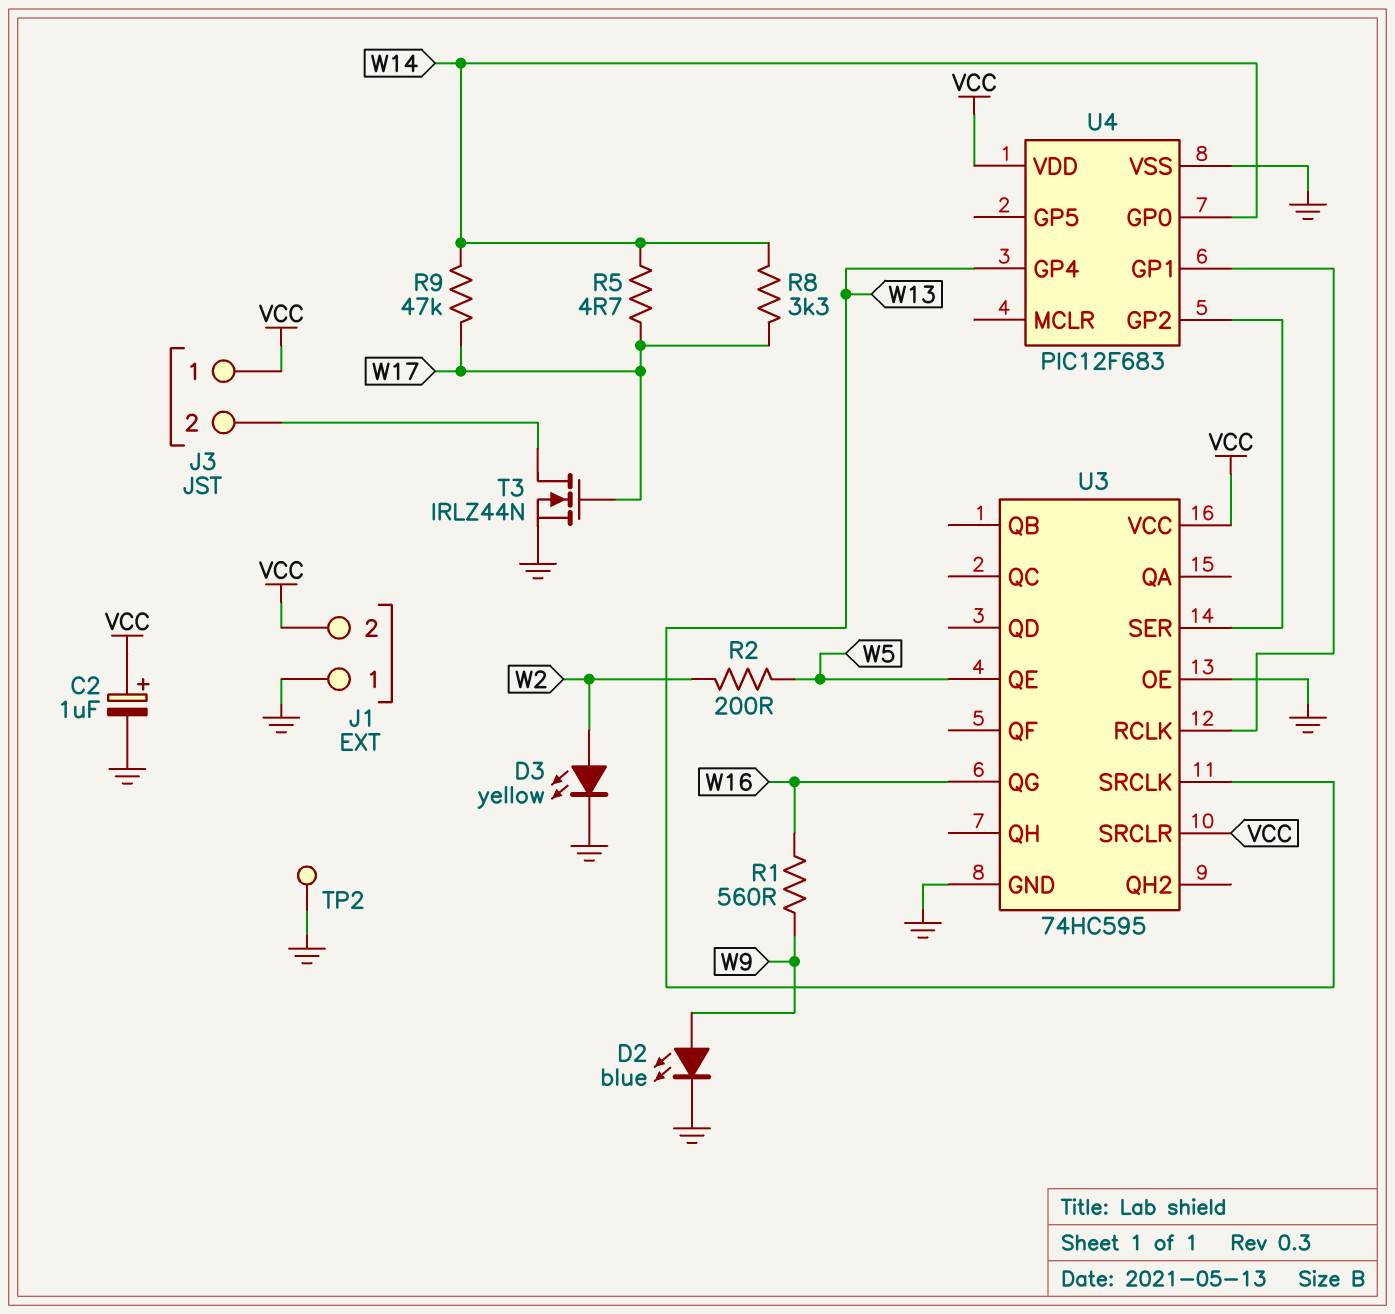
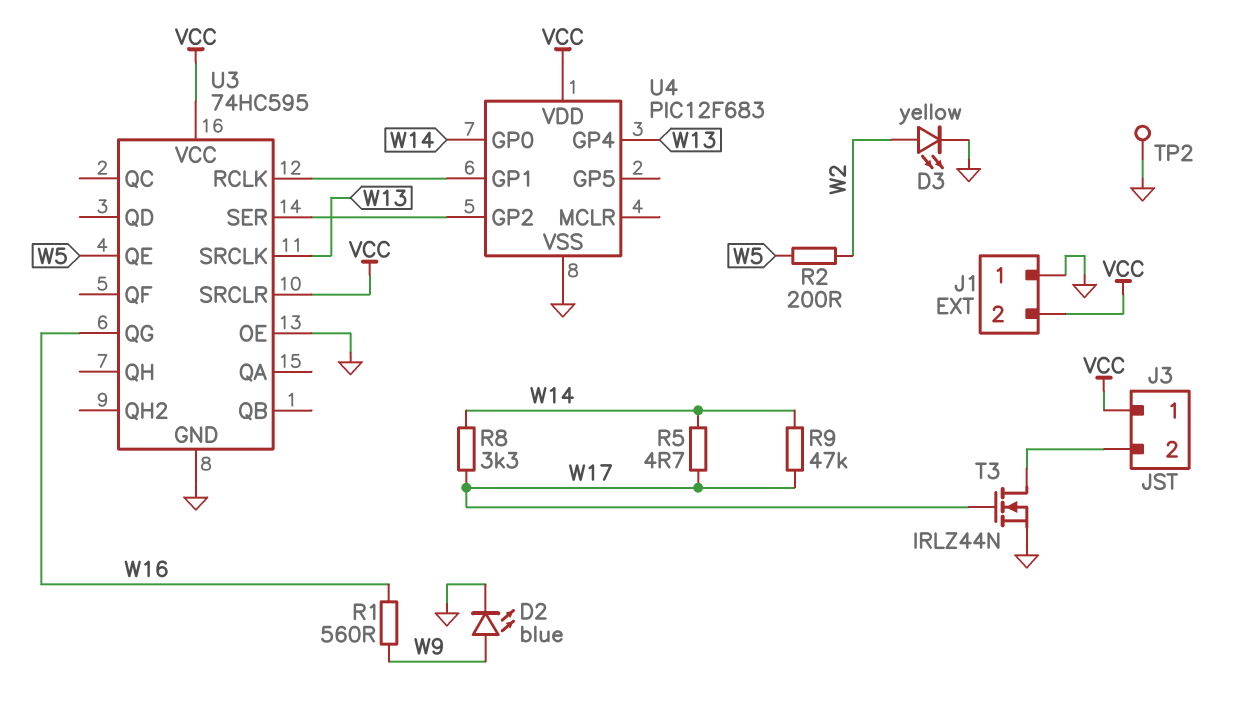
C2: 1uF (plus VCC, minus GND) -> none

